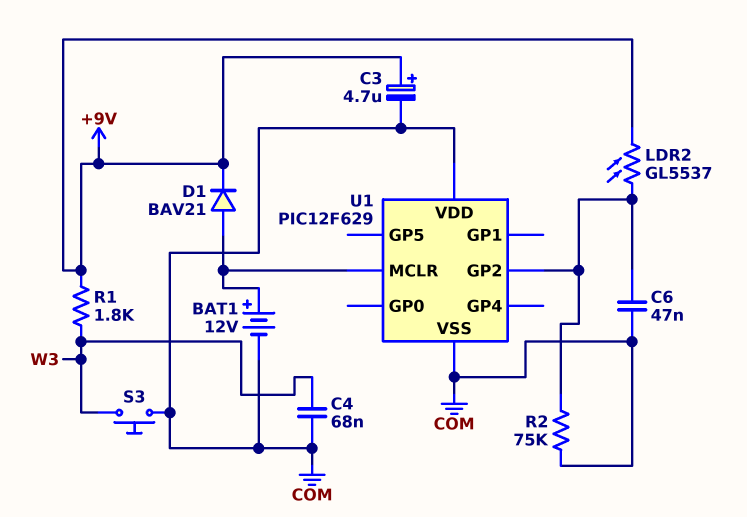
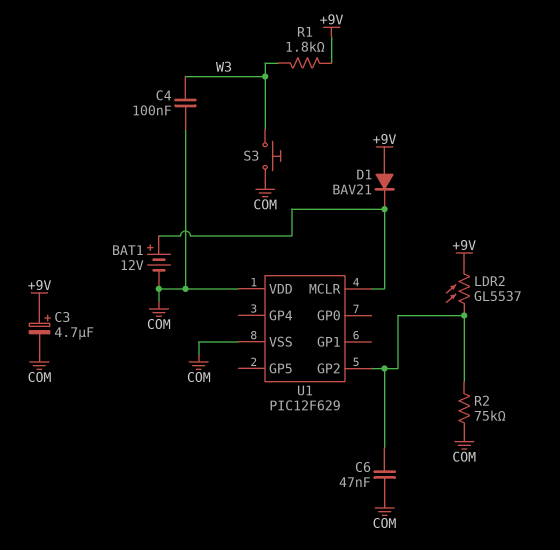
C4: 68nF (COM, W3) -> 100nF (COM, W3)
D1: diode BAV21 (A U1/MCLR, K +9V) -> diode BAV21 (A +9V, K U1/MCLR)

